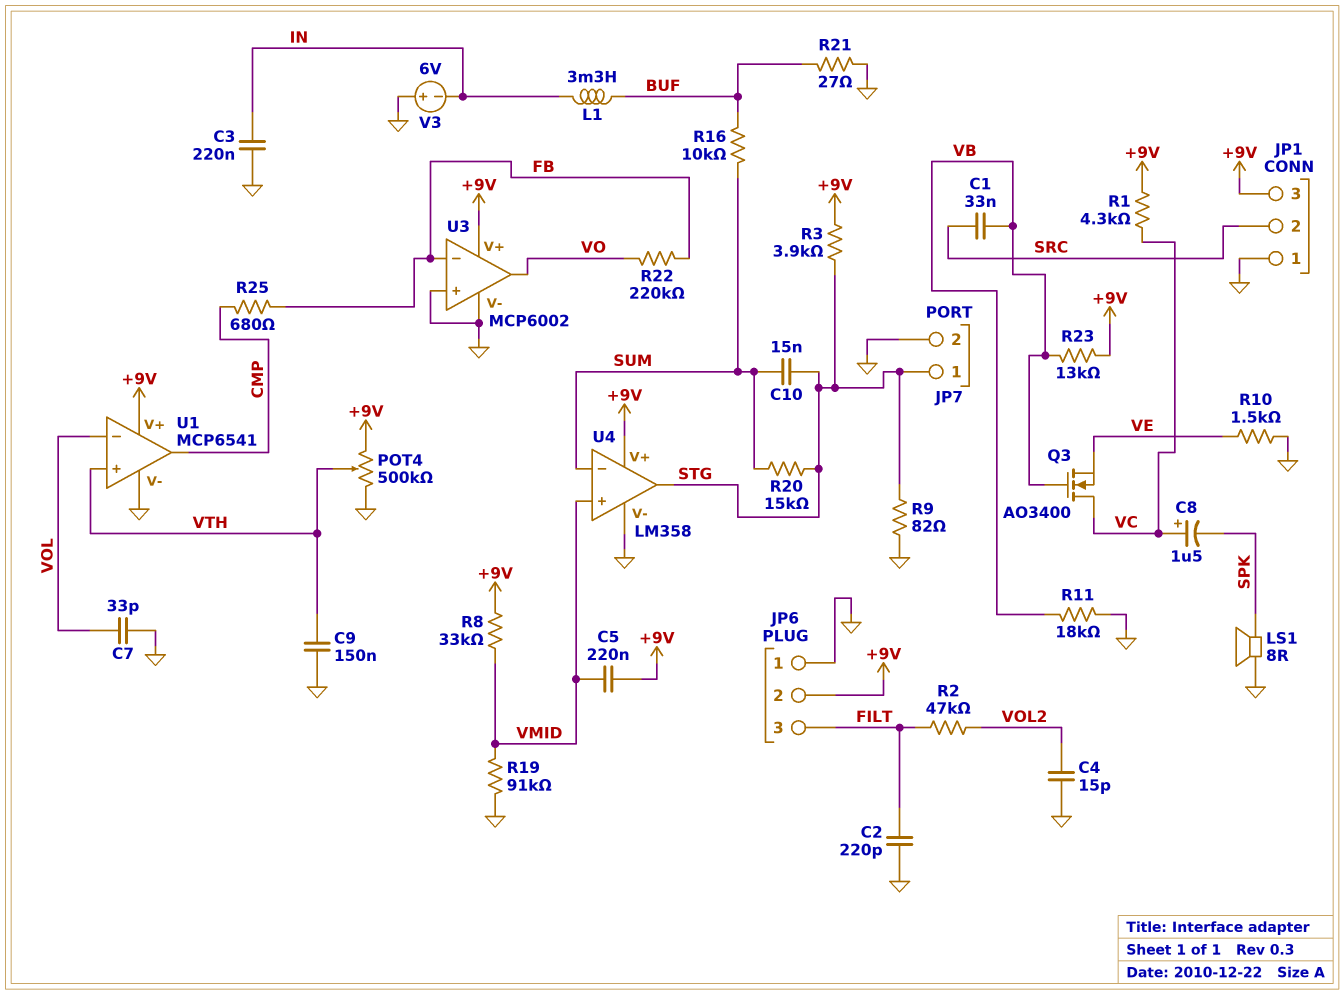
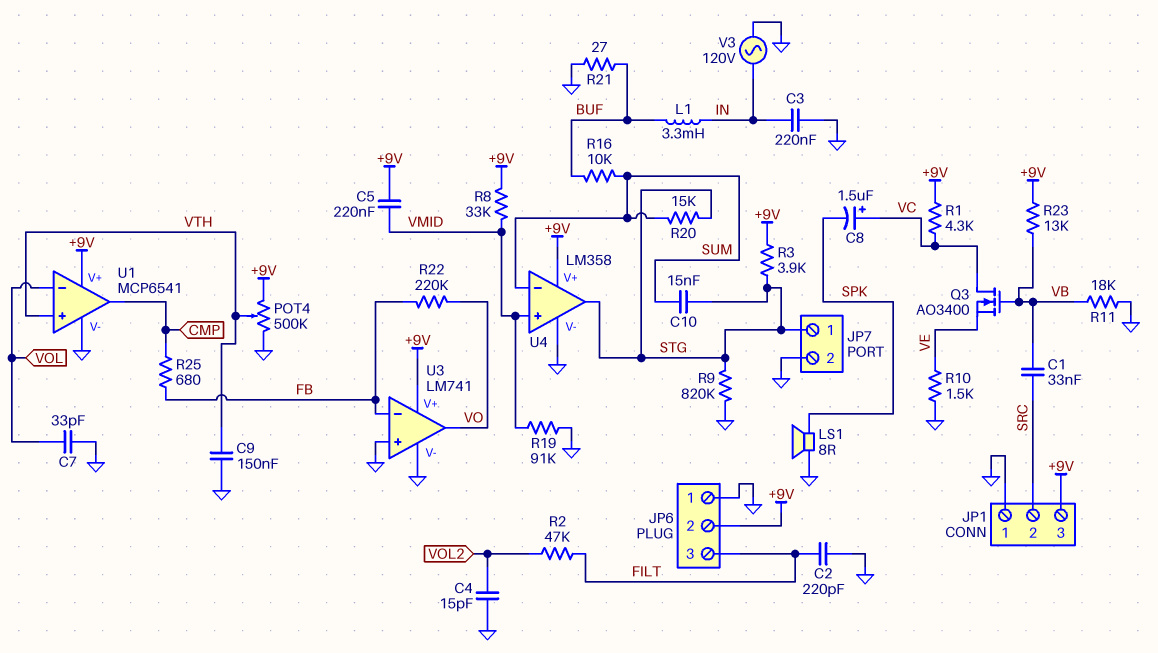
R9: 82 (GND, STG) -> 820k (GND, STG)
U3: MCP6002 -> LM741
V3: 6V (plus GND, minus IN) -> AC 120V (GND, IN)

